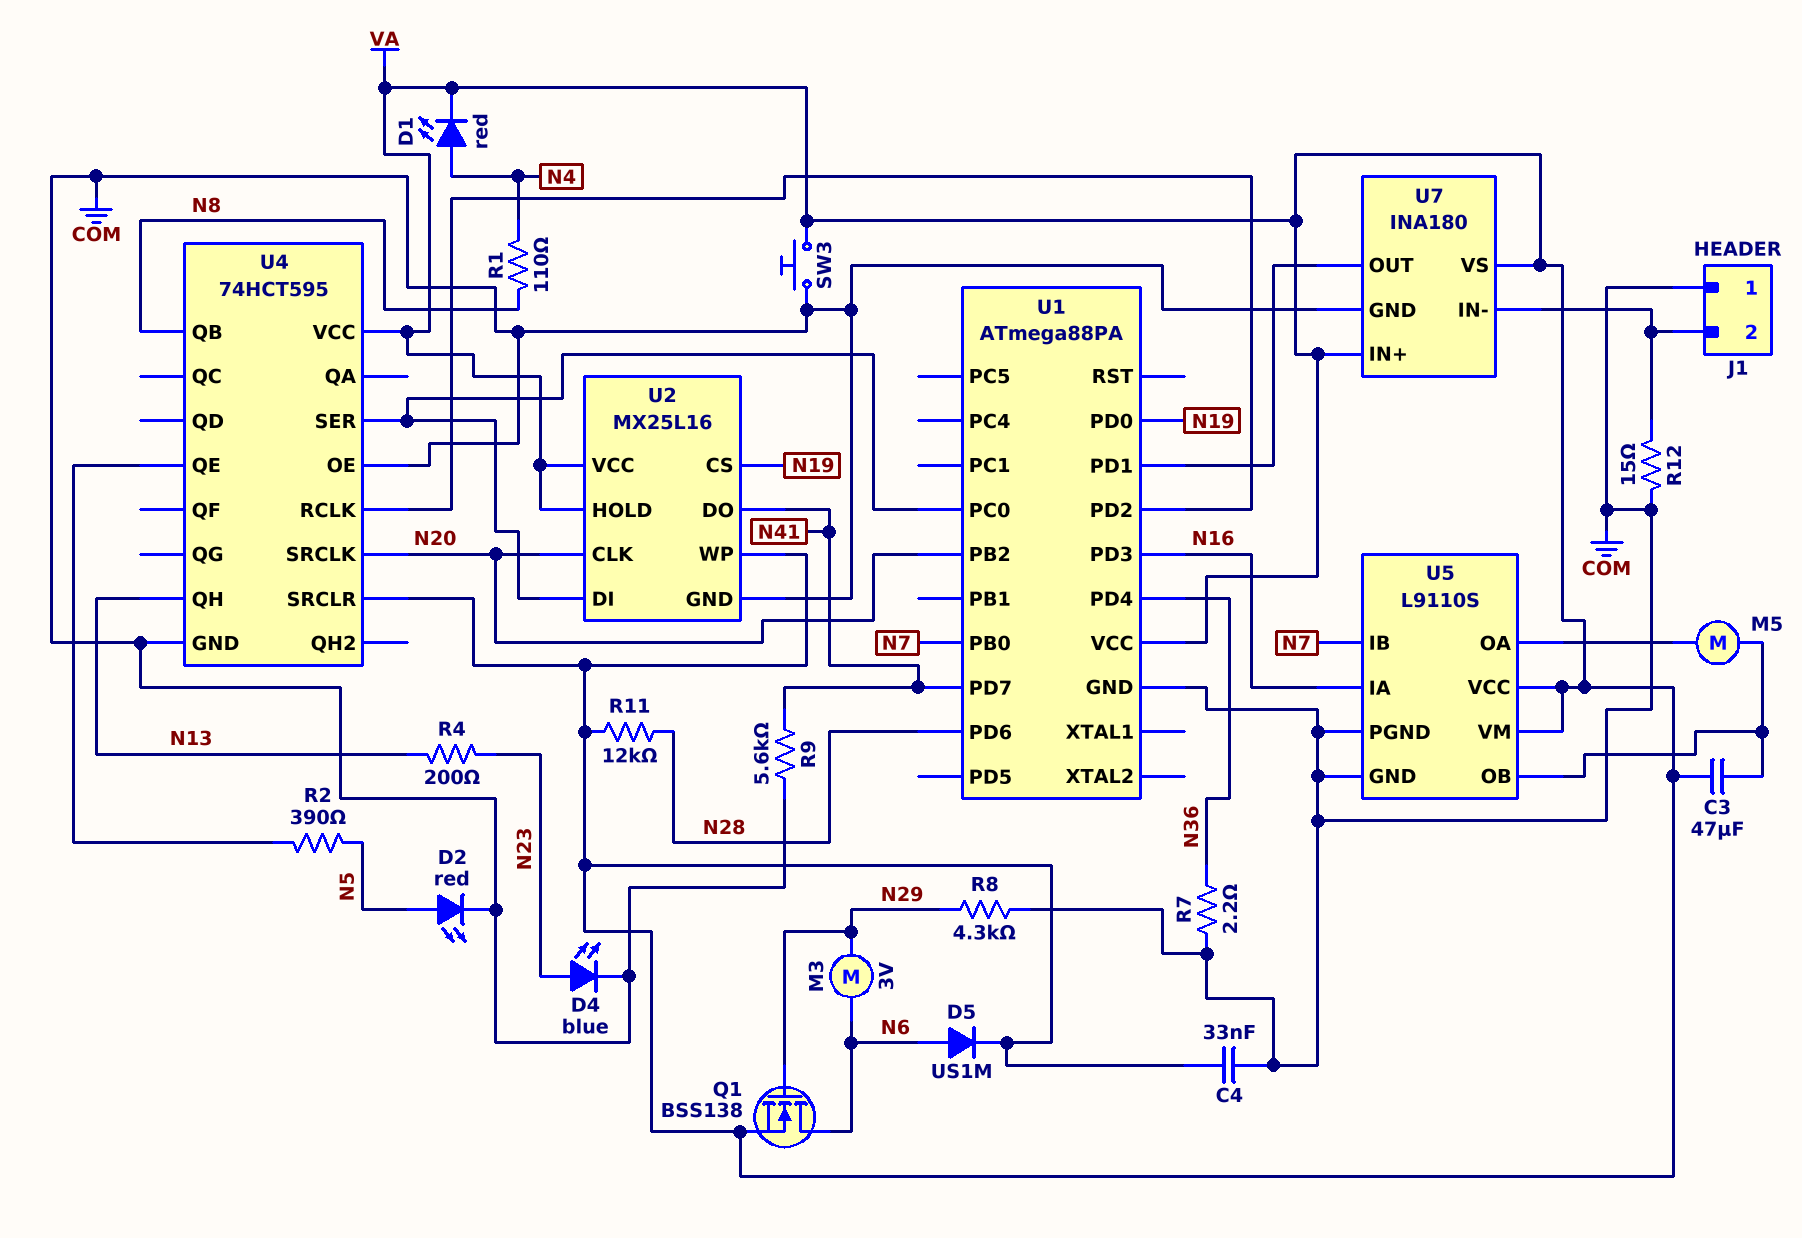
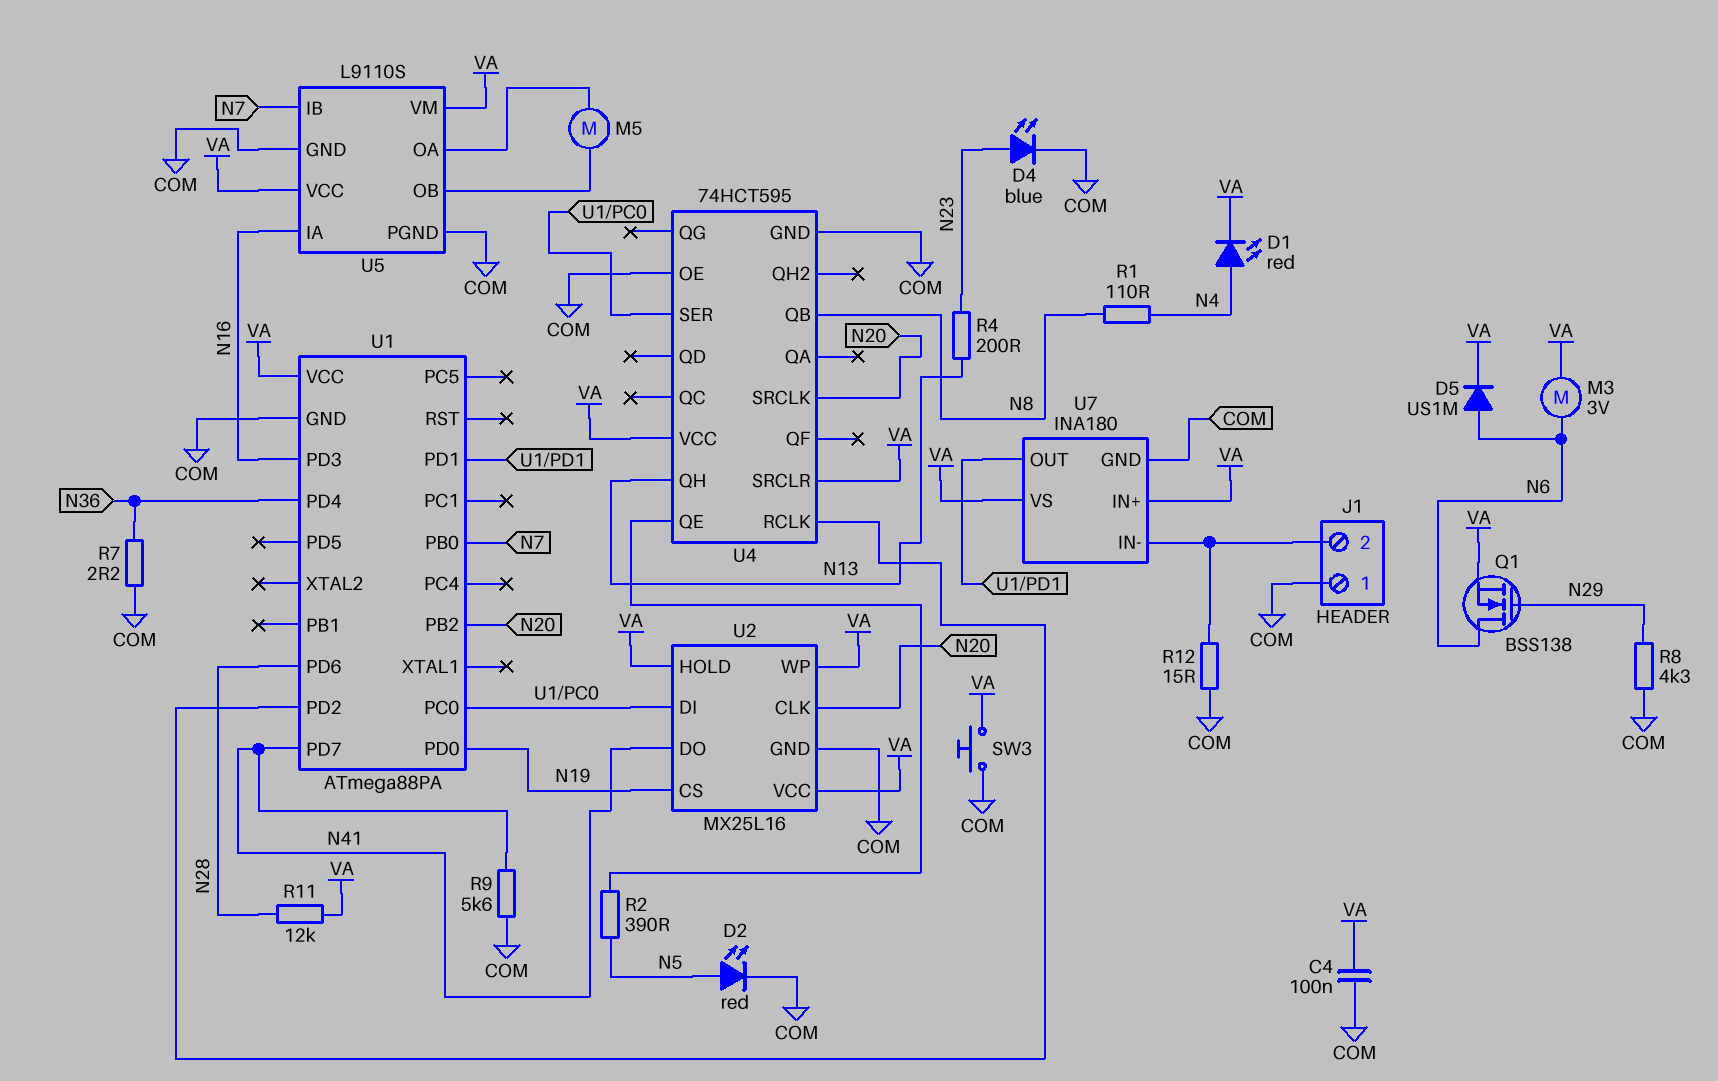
C3: 47uF (U5/OB, VA) -> none
C4: 33nF (COM, VA) -> 100nF (COM, VA)
M3: motor 3V (N6, N29) -> motor 3V (N6, VA)

